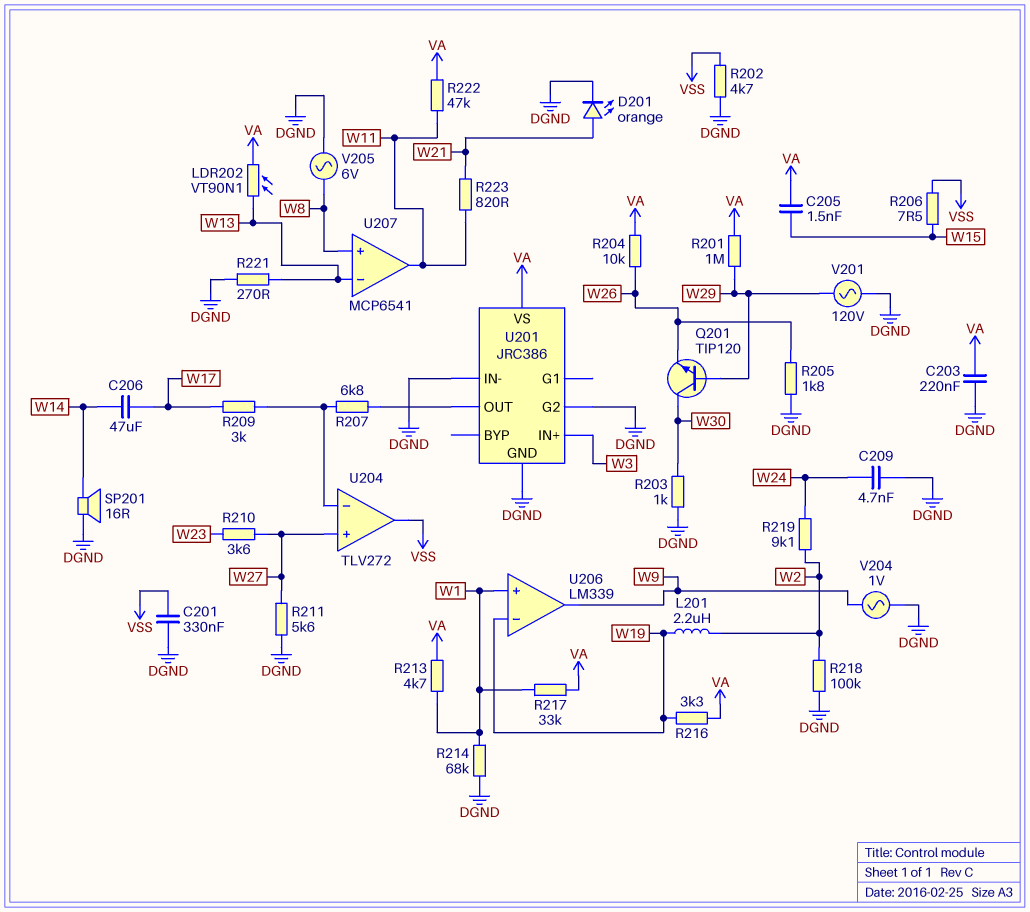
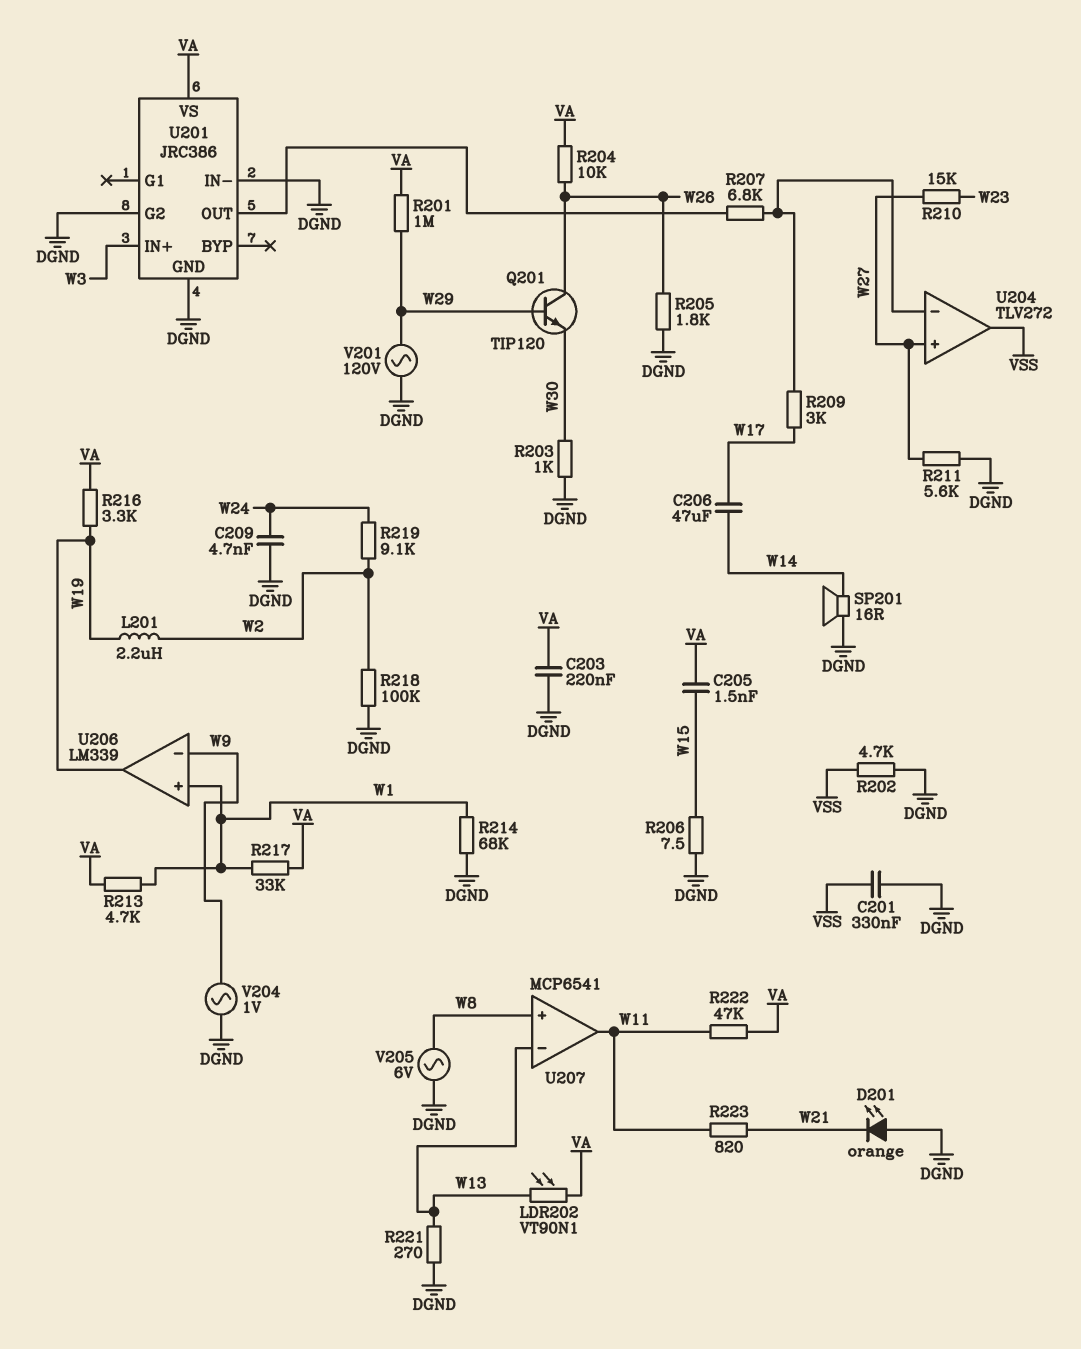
D201: LED orange (A W21, K DGND) -> LED orange (A DGND, K W21)
Q201: NPN TIP120 (B W29, C W30, E W26) -> NPN TIP120 (B W29, C W26, E W30)
R206: 7.5 (VSS, W15) -> 7.5 (DGND, W15)
R210: 3.6k (W23, W27) -> 15k (W23, W27)
U206 pin in-: W19 -> W9
U206 pin out: W9 -> W19

